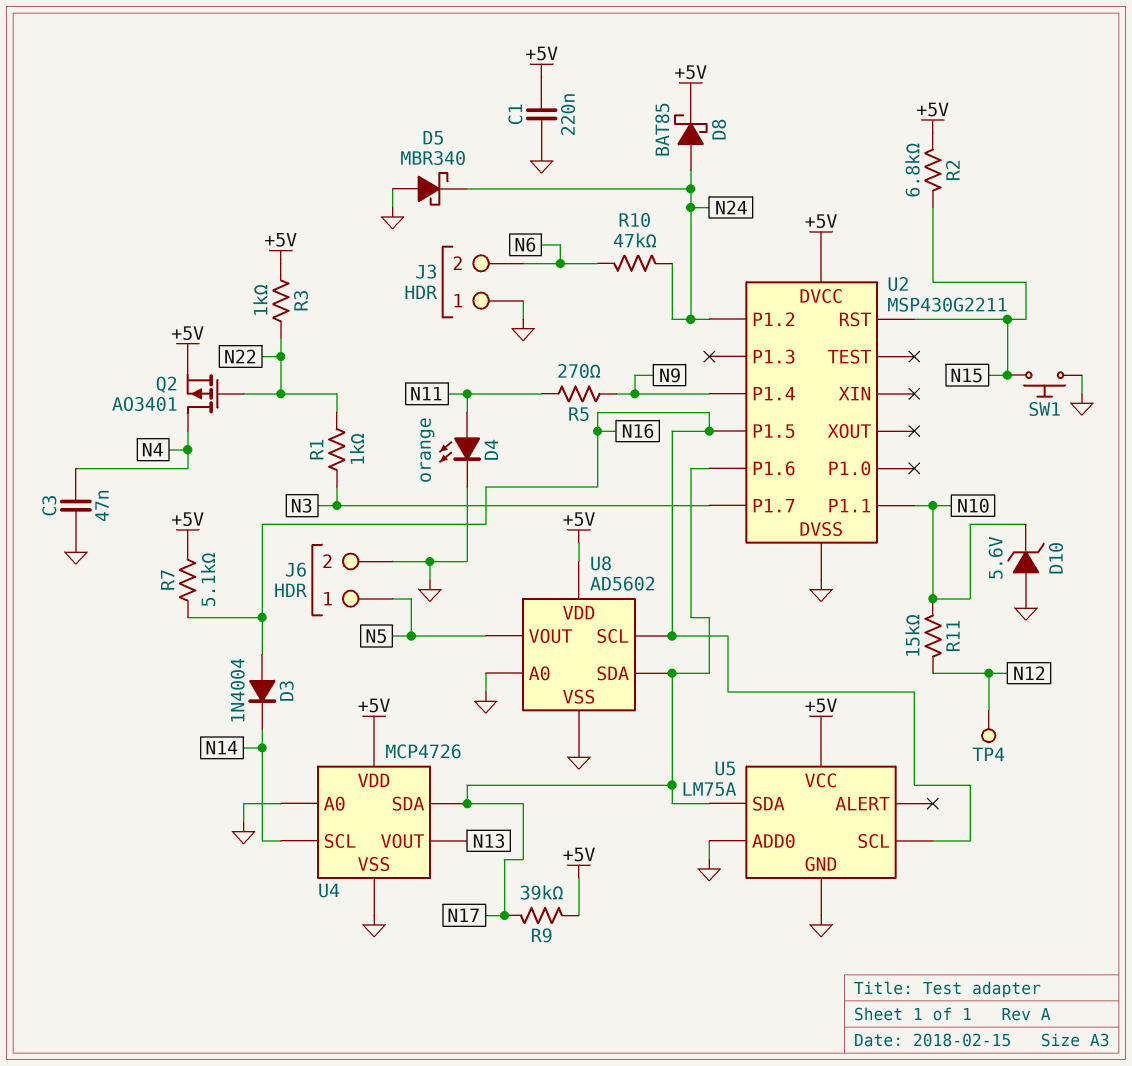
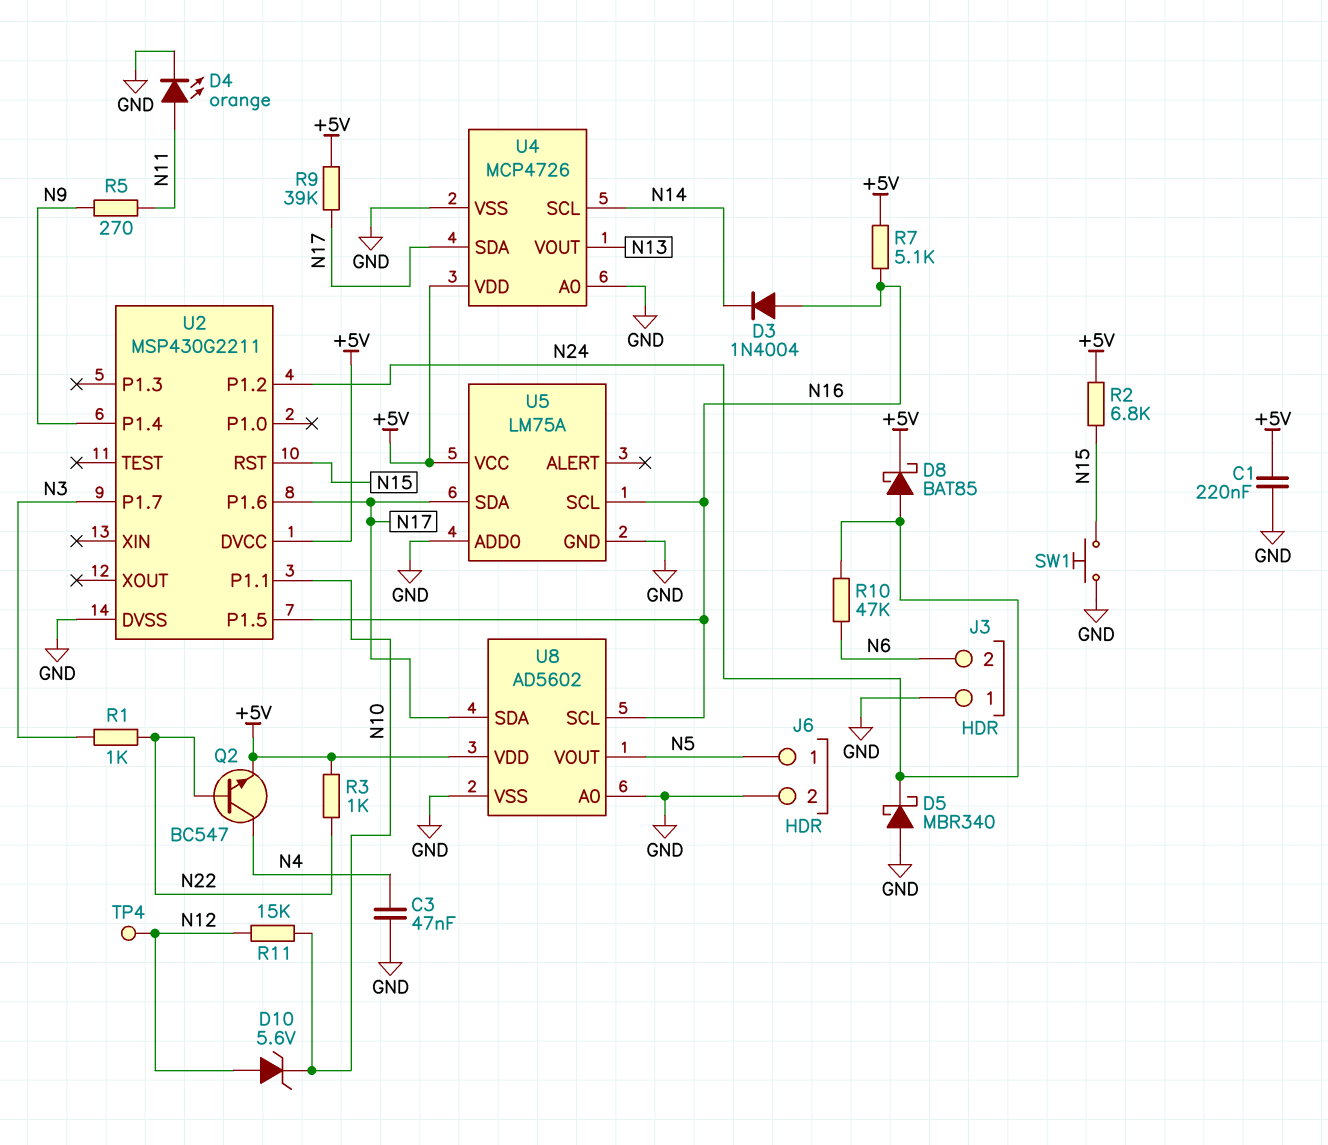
D10: zener 5.6V (A GND, K N10) -> zener 5.6V (A N12, K N10)
Q2: PMOS AO3401 (G N22, D N4, S +5V) -> NPN BC547 (B N22, C N4, E +5V)

